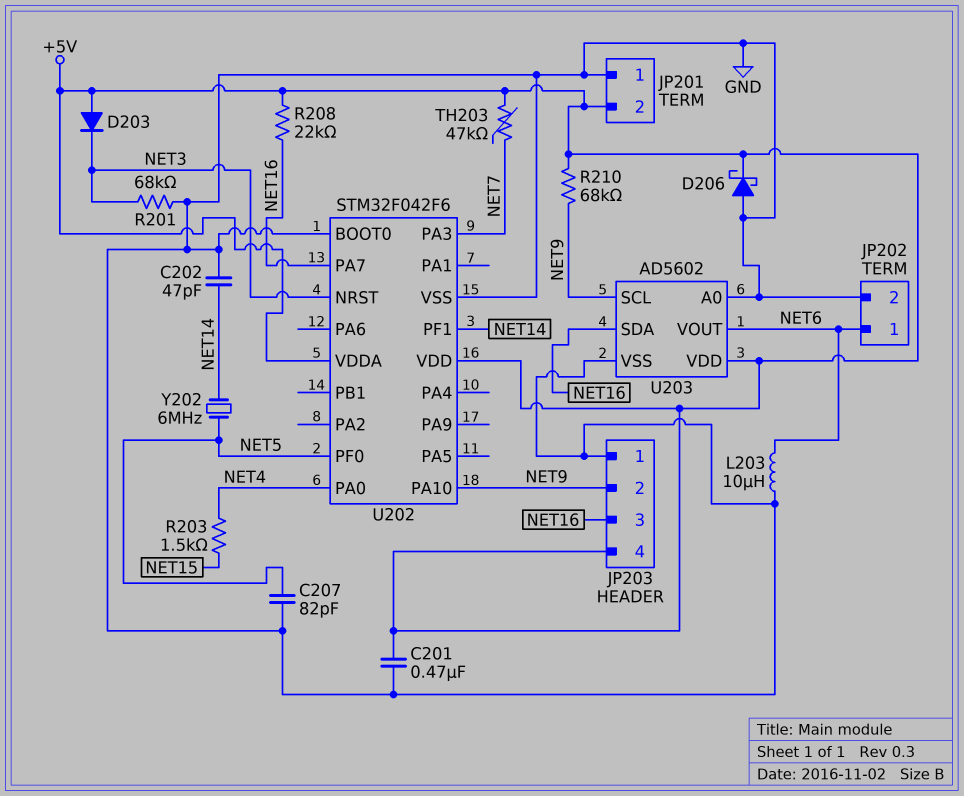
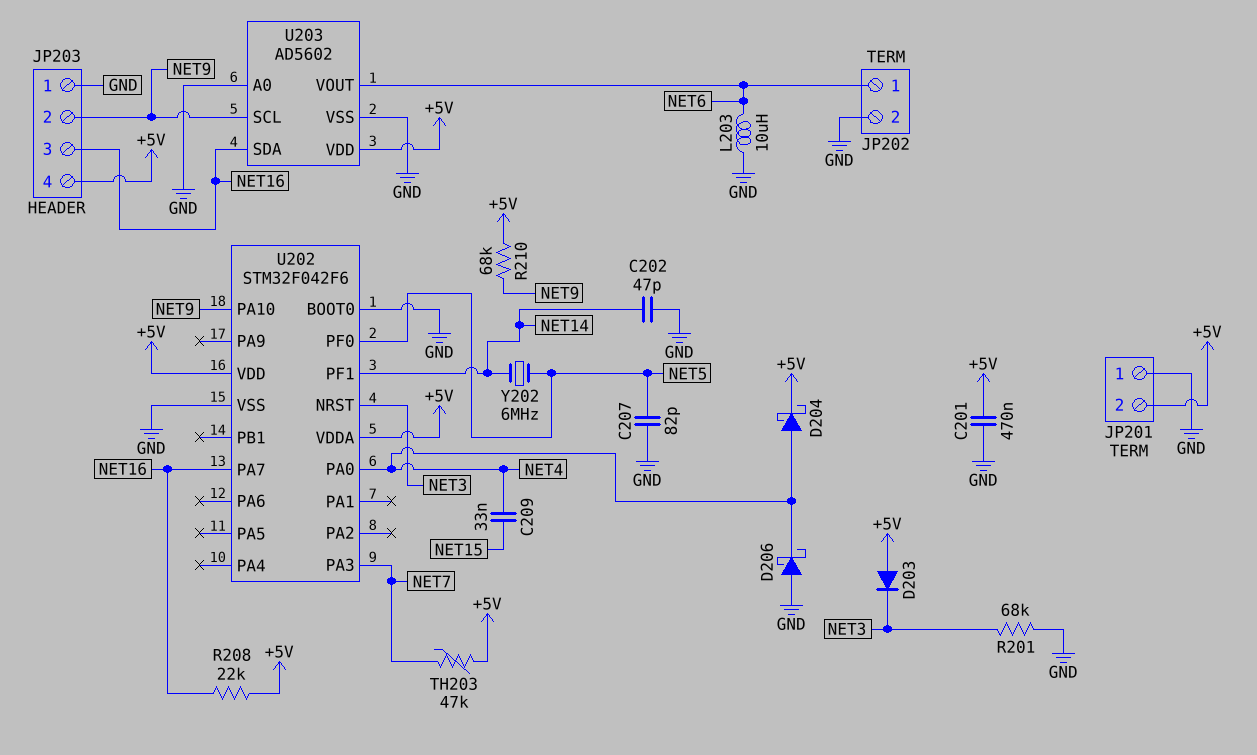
C209: none -> 33nF (NET4, NET15)
D204: none -> schottky (A NET4, K +5V)
D206: schottky (A GND, K +5V) -> schottky (A GND, K NET4)
R203: 1.5k (NET4, NET15) -> none

